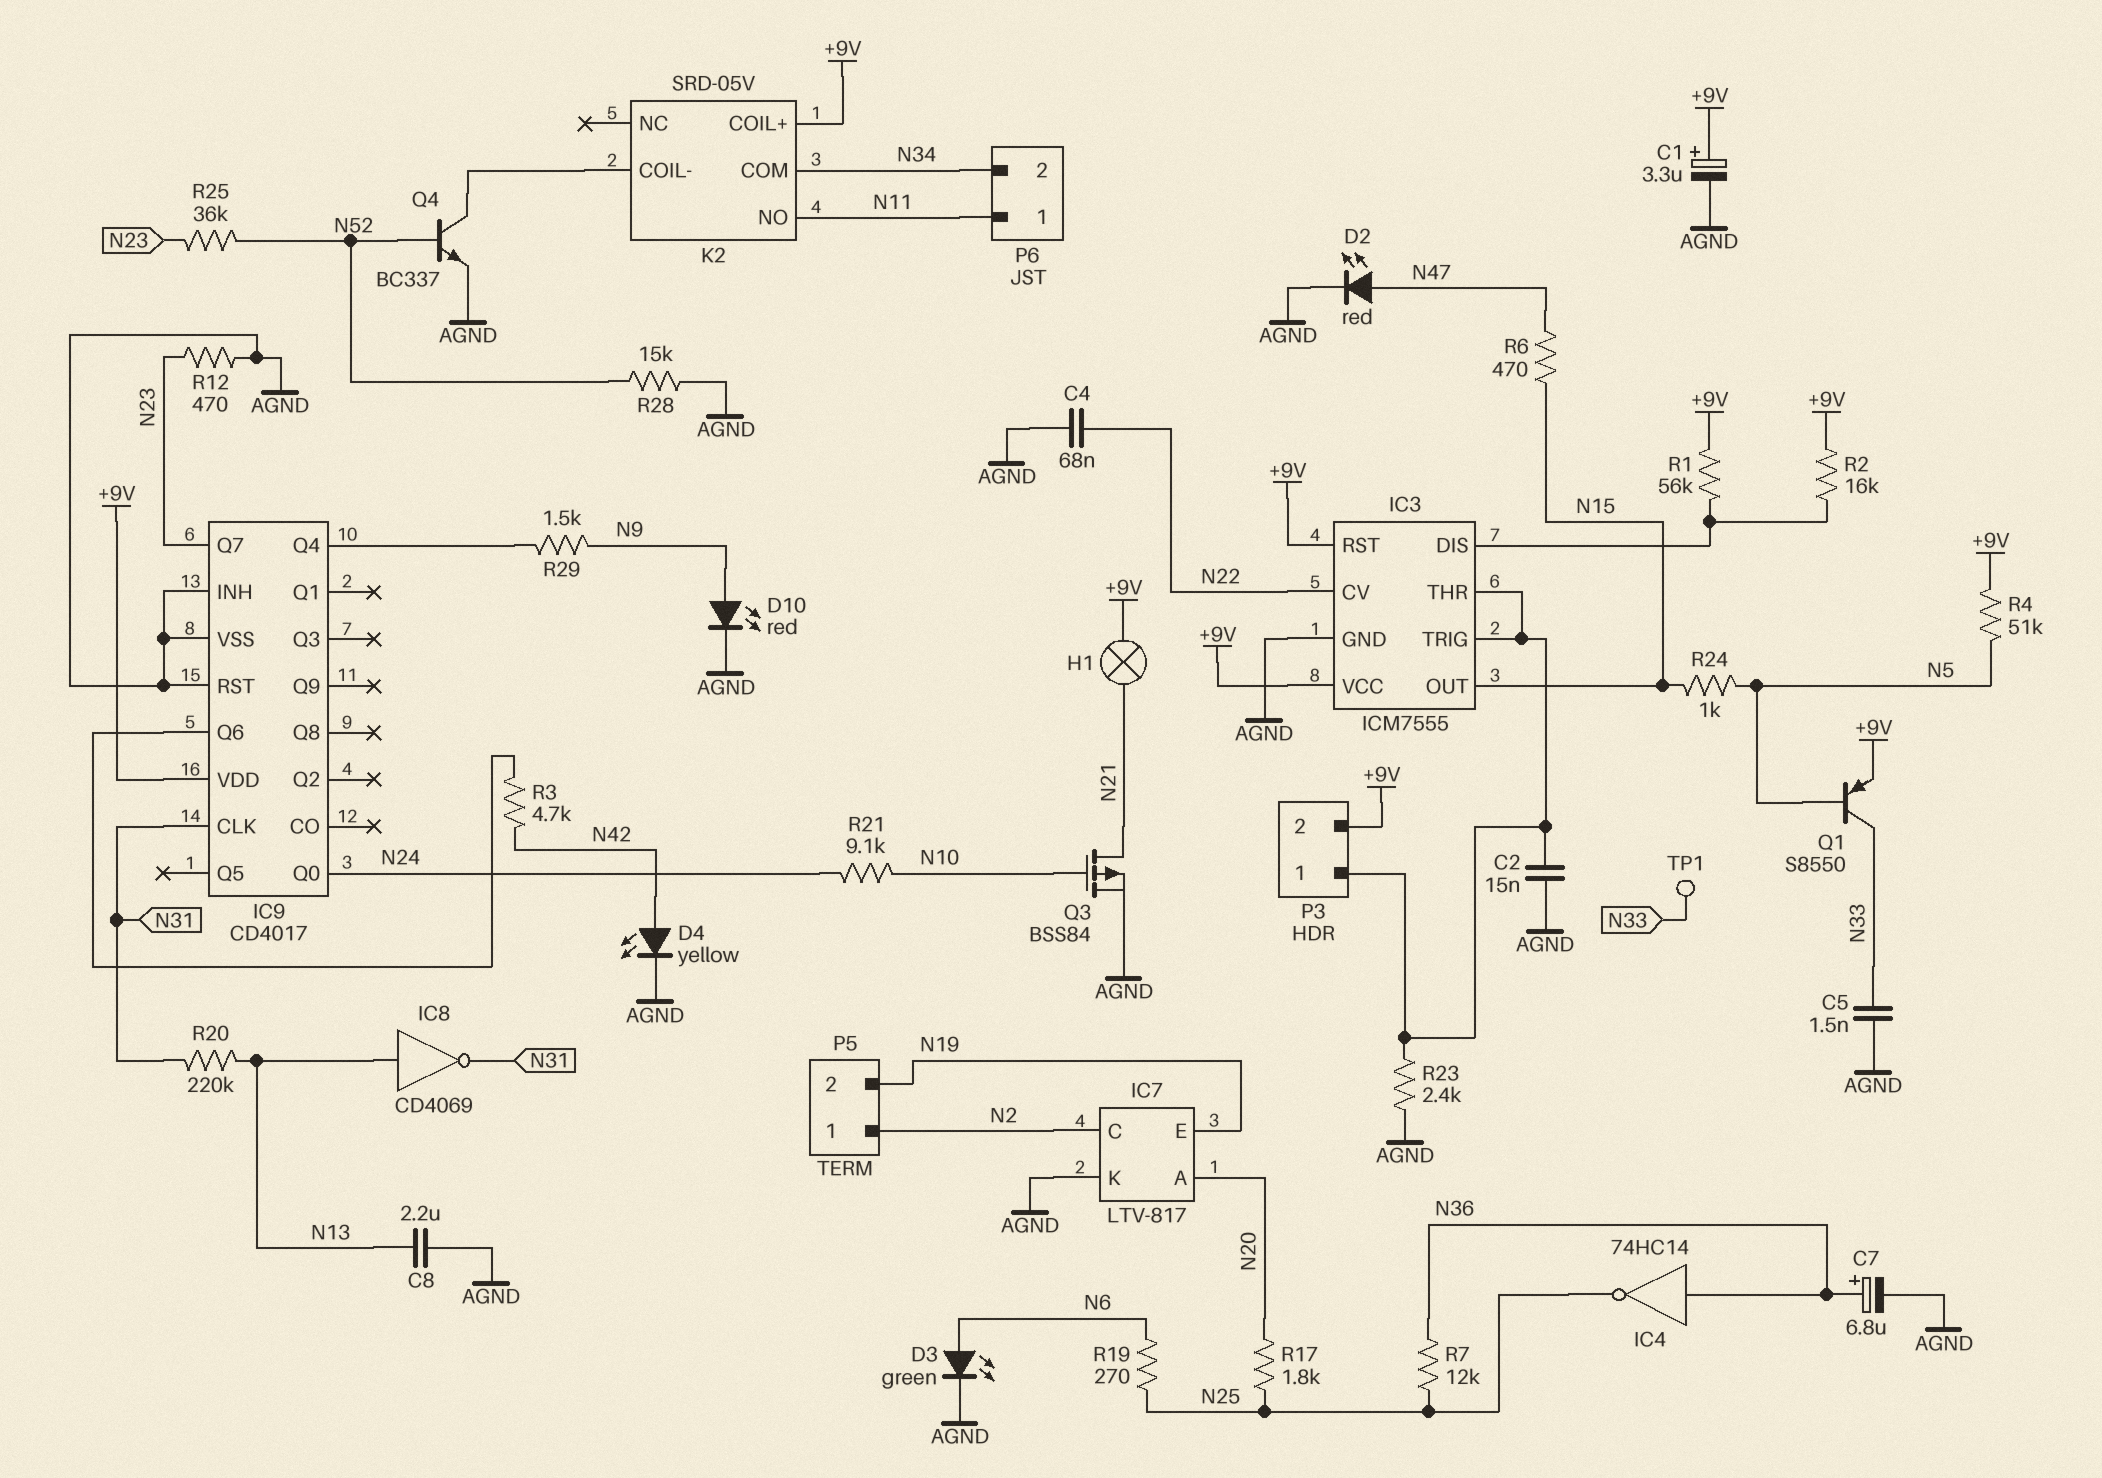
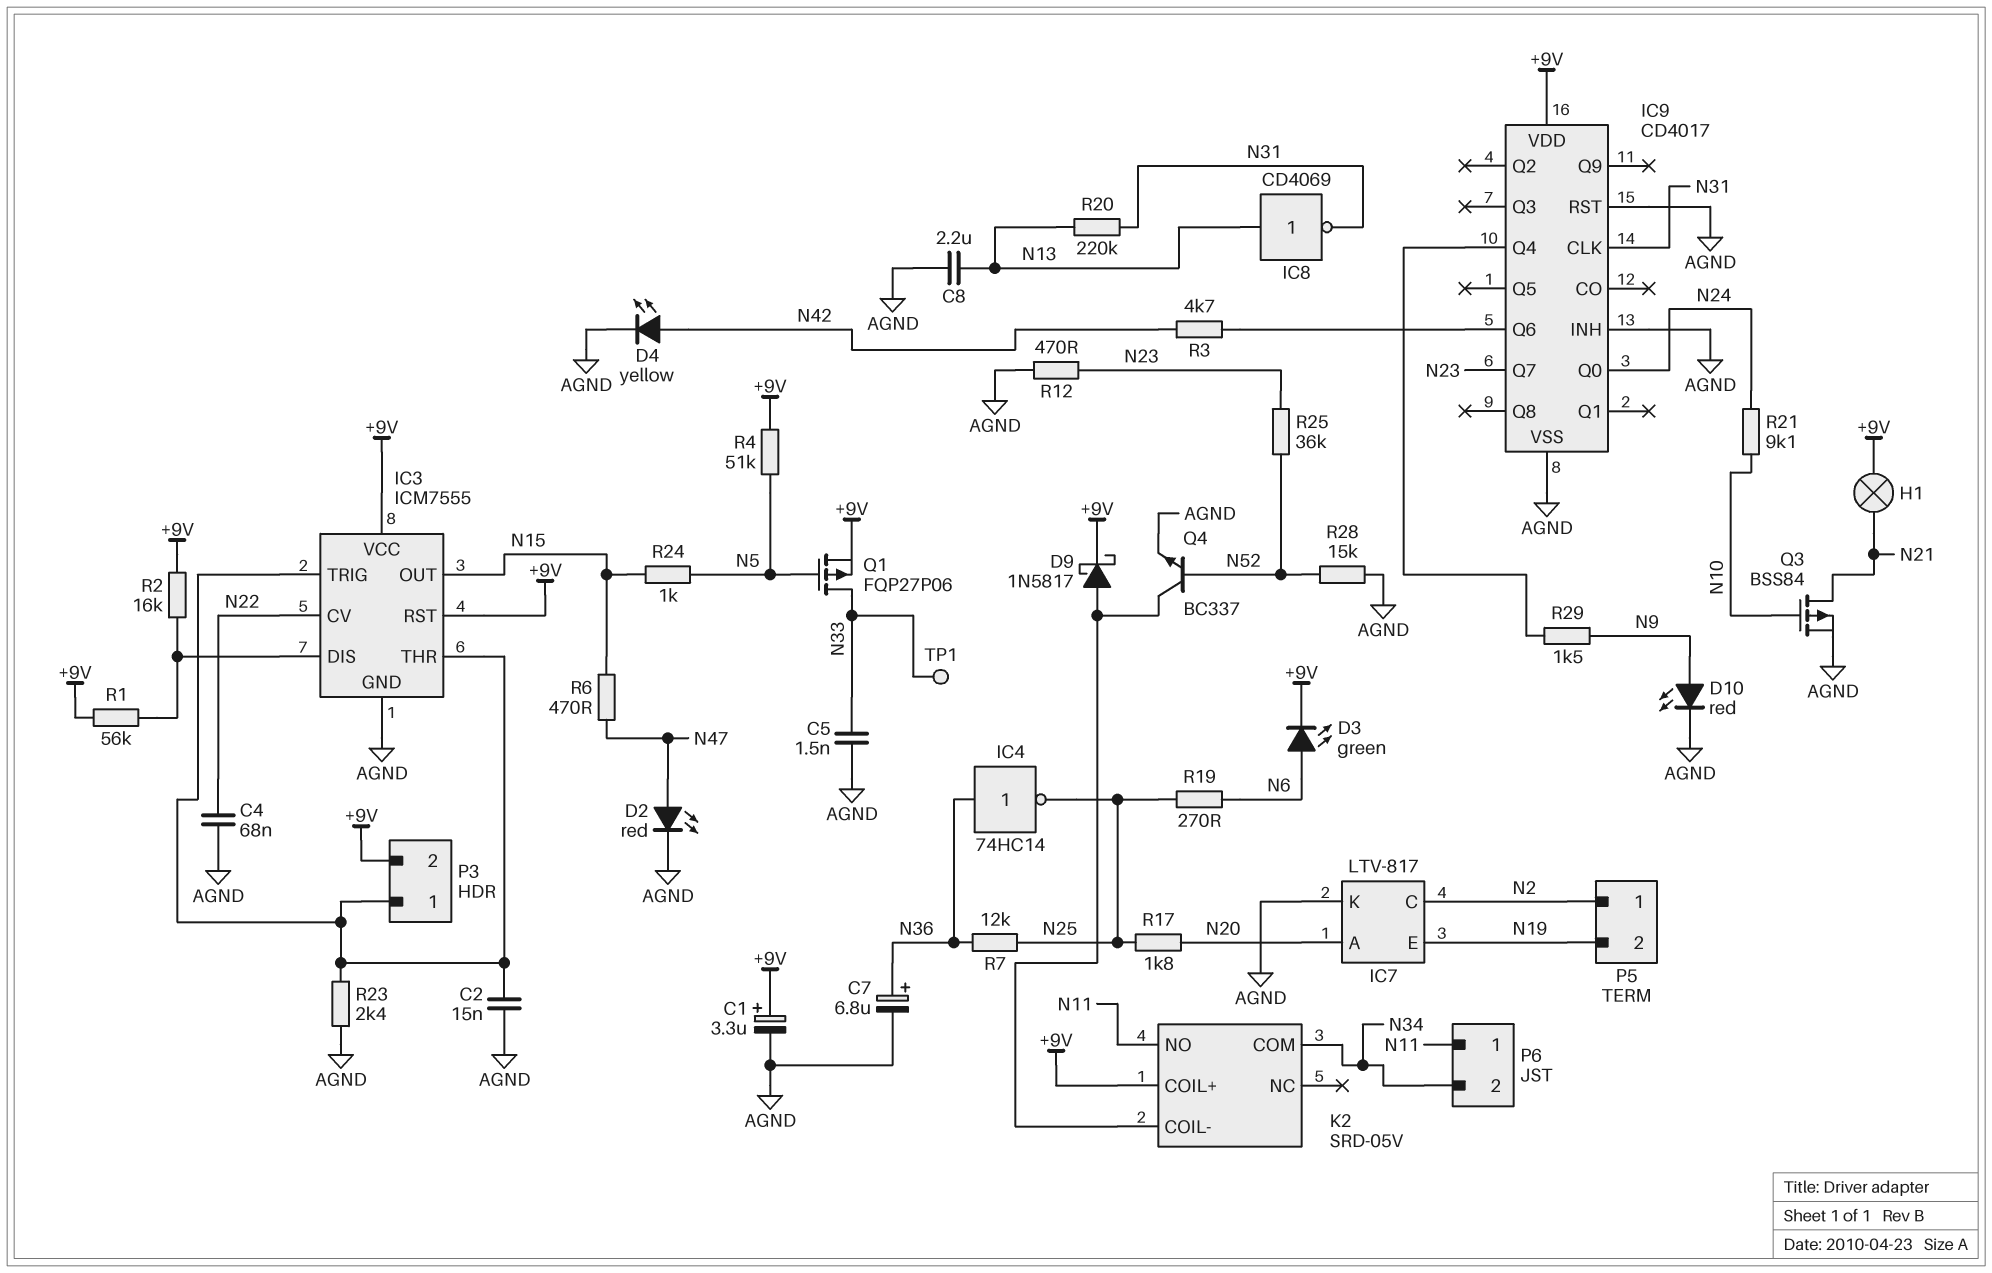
D3: LED green (A N6, K AGND) -> LED green (A N6, K +9V)
D9: none -> schottky 1N5817 (A K2/COIL-, K +9V)
Q1: PNP S8550 (B N5, C N33, E +9V) -> PMOS FQP27P06 (G N5, D N33, S +9V)

